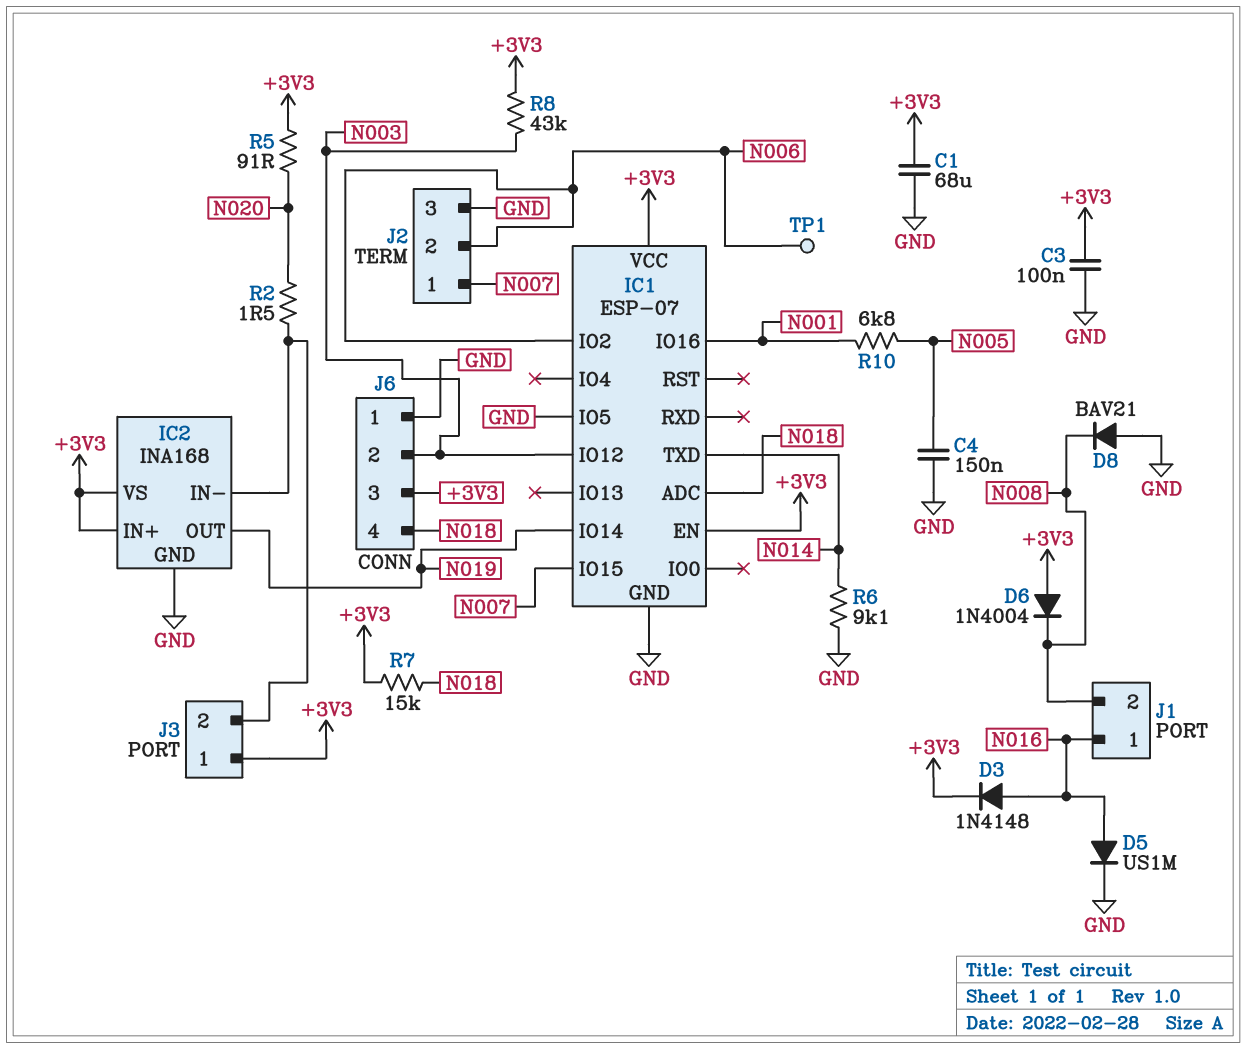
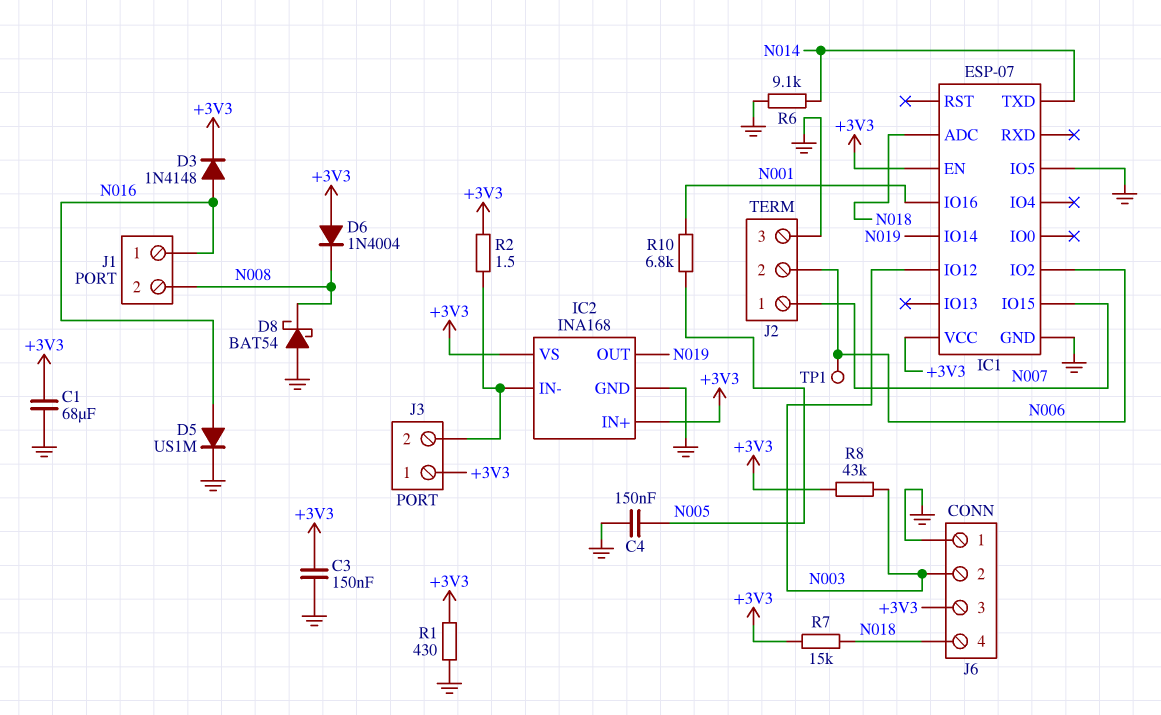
C3: 100nF (+3V3, GND) -> 150nF (+3V3, GND)
D8: diode BAV21 (A GND, K N008) -> schottky BAT54 (A GND, K N008)
R1: none -> 430 (+3V3, GND)
R2: 1.5 (IC2/IN-, N020) -> 1.5 (+3V3, IC2/IN-)
R5: 91 (+3V3, N020) -> none

